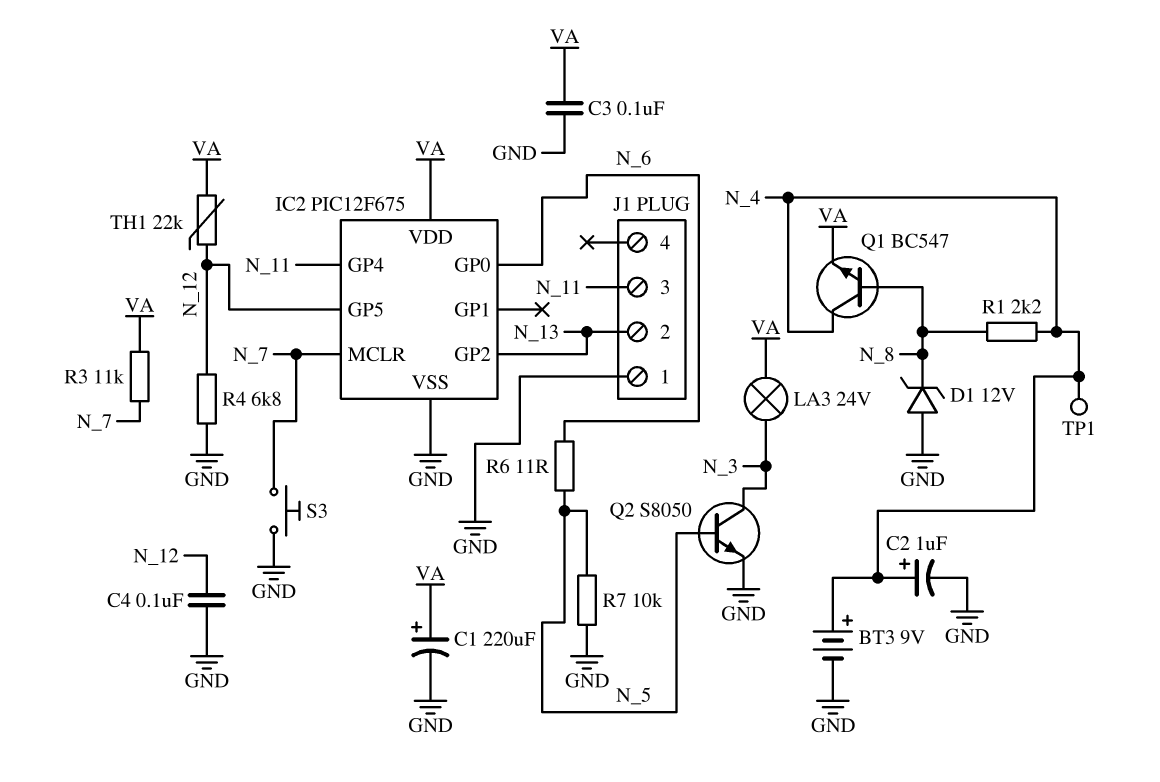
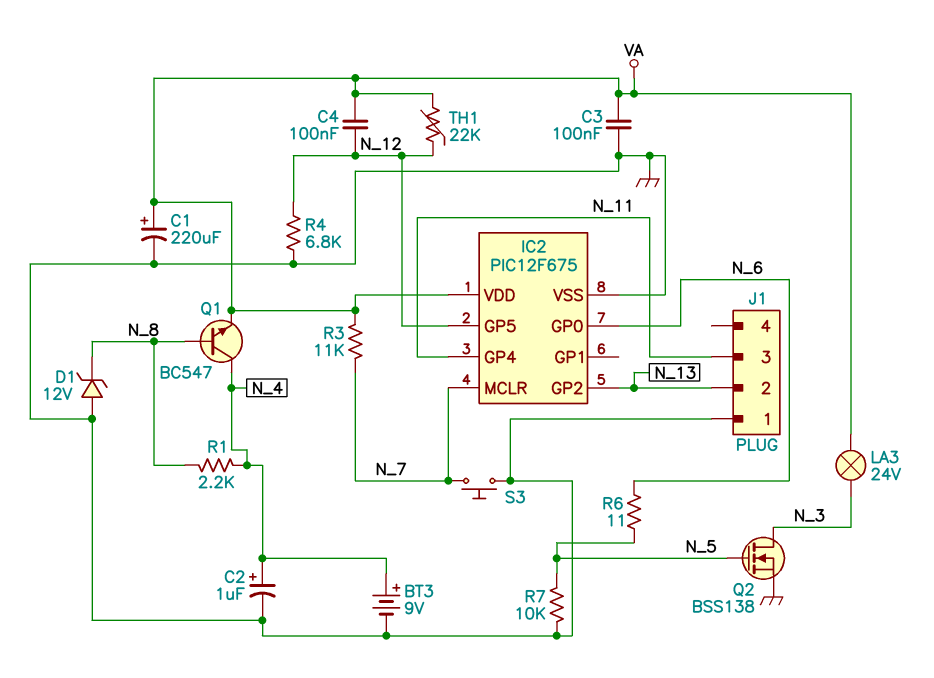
C4: 100nF (GND, N_12) -> 100nF (N_12, VA)
Q2: NPN S8050 (B N_5, C N_3, E GND) -> NMOS BSS138 (G N_5, D N_3, S GND)
TP1: test point (N_4) -> none

